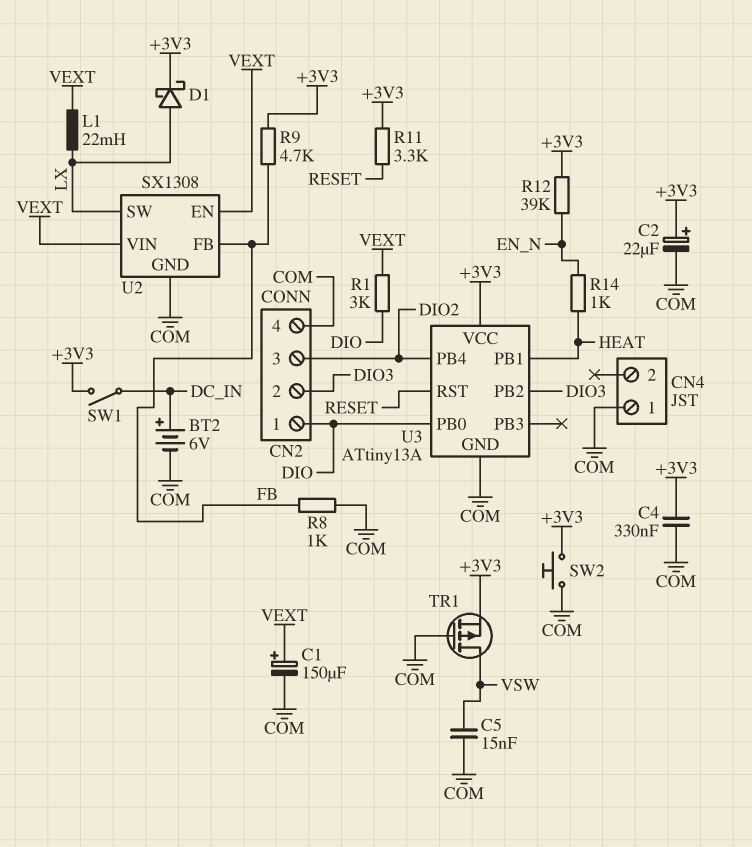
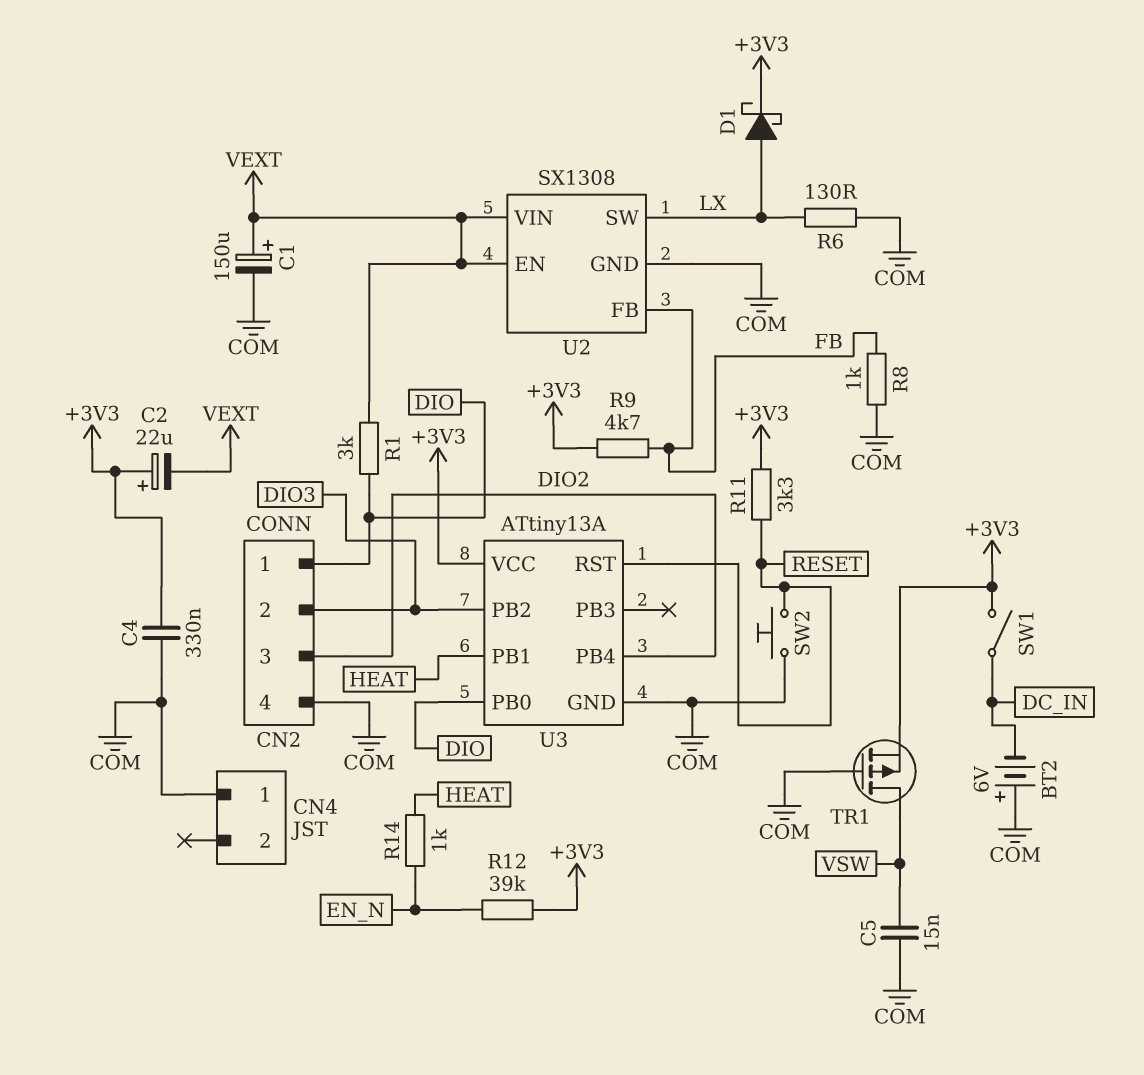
BT2: 6V (plus DC_IN, minus COM) -> 6V (plus COM, minus DC_IN)
C2: 22uF (plus +3V3, minus COM) -> 22uF (plus +3V3, minus VEXT)
L1: 22mH (LX, VEXT) -> none
R6: none -> 130 (COM, LX)
SW2: button (+3V3, COM) -> button (COM, RESET)

